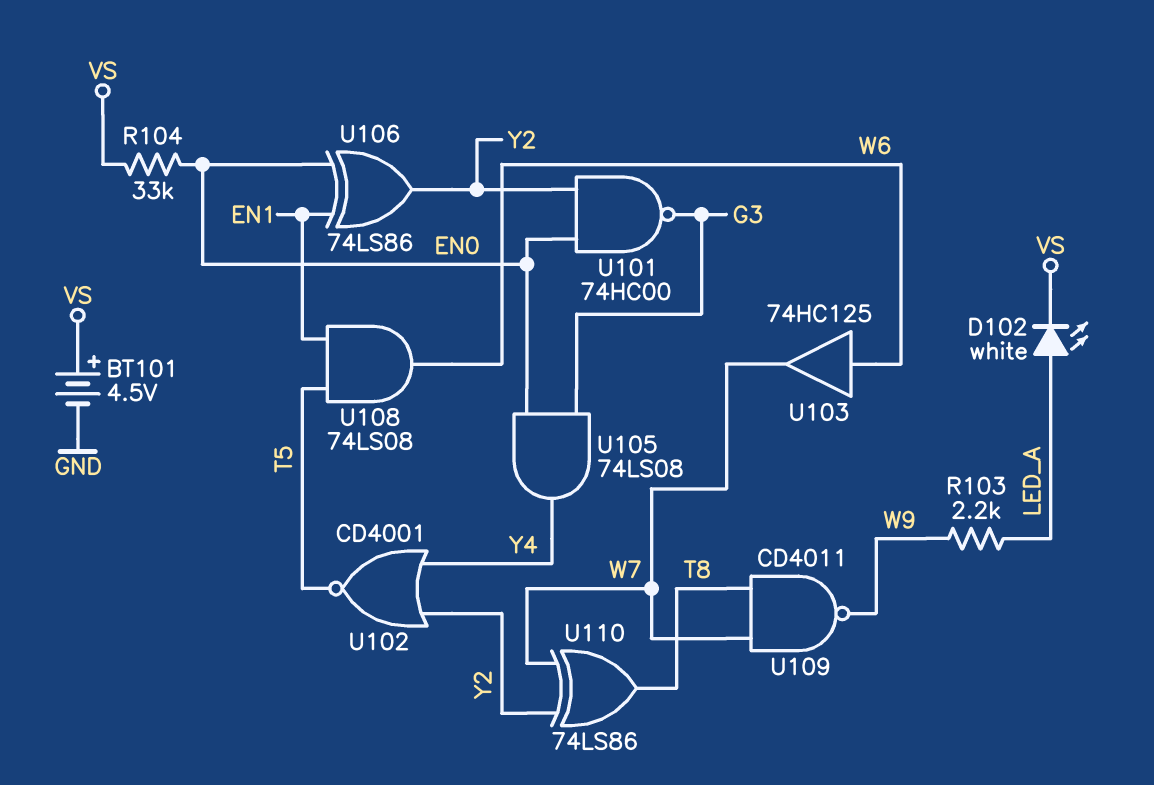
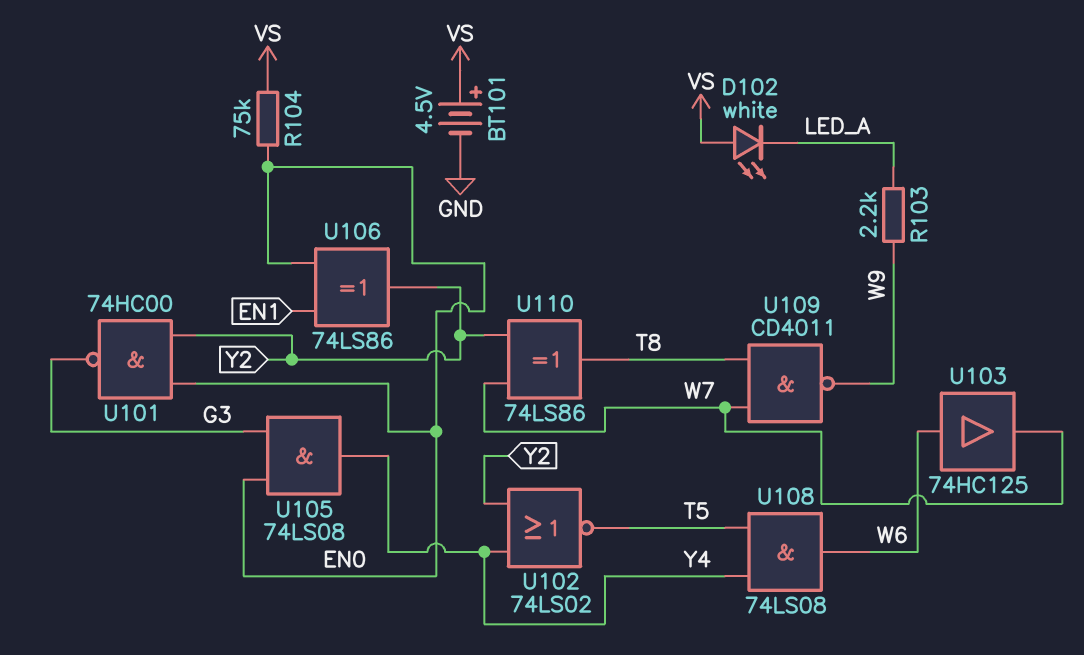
D102: LED white (A LED_A, K VS) -> LED white (A VS, K LED_A)
R104: 33k (EN0, VS) -> 75k (EN0, VS)
U102: NOR CD4001 (in Y2, in Y4, out T5) -> NOR 74LS02 (in Y2, in Y4, out T5)
U108: AND 74LS08 (in EN1, in T5, out W6) -> AND 74LS08 (in T5, in Y4, out W6)

